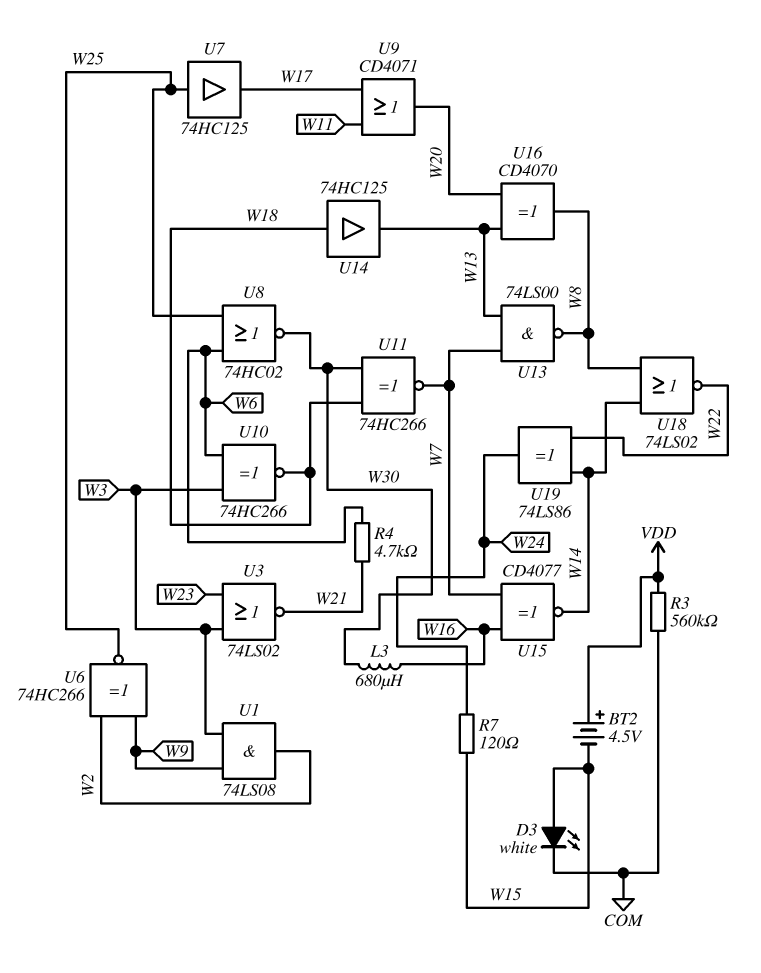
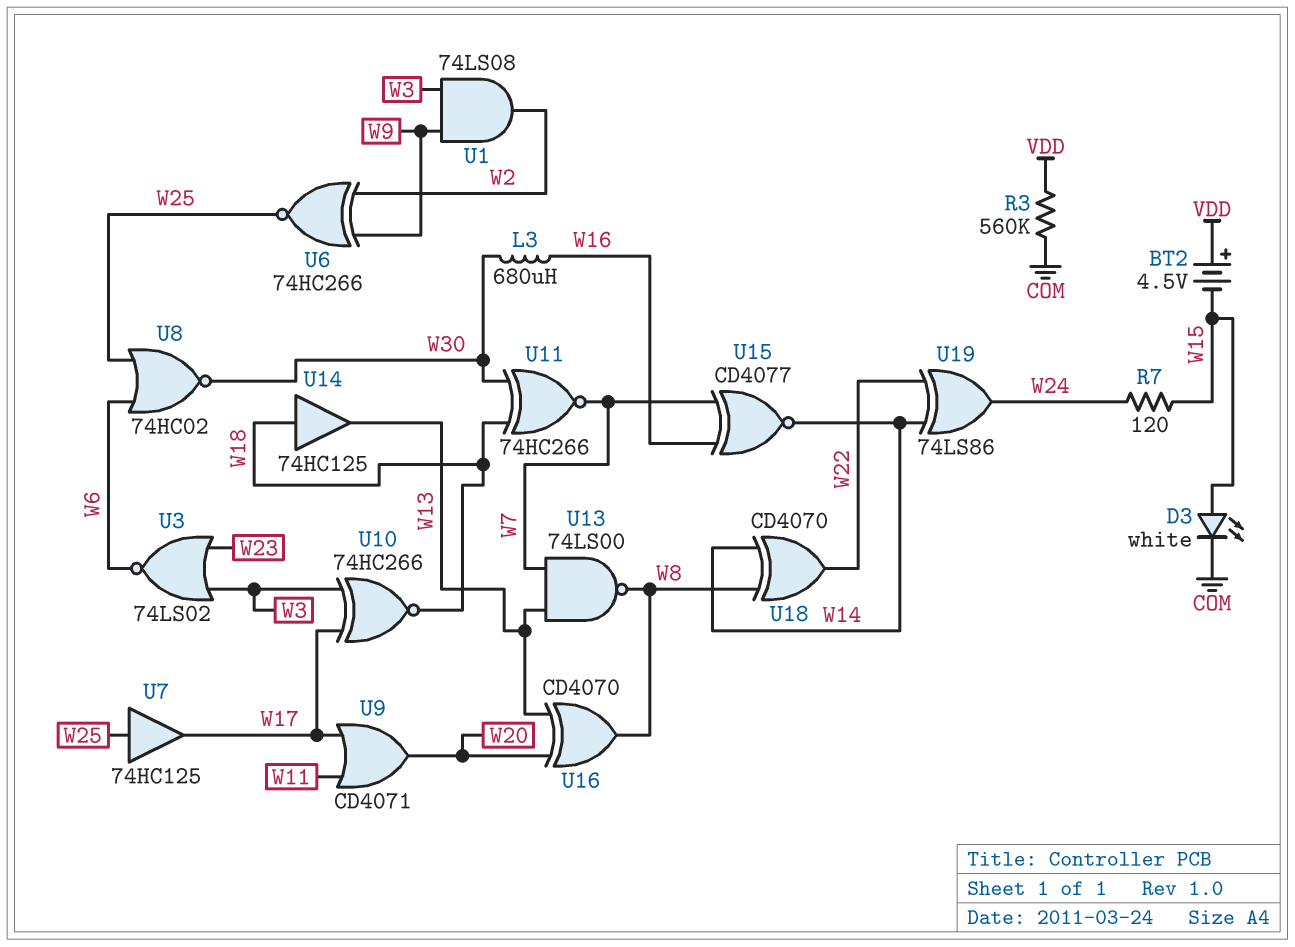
R4: 4.7k (W6, W21) -> none
U3: NOR 74LS02 (in W3, in W23, out W21) -> NOR 74LS02 (in W3, in W23, out W6)
U10: XNOR 74HC266 (in W3, in W6, out W18) -> XNOR 74HC266 (in W3, in W17, out W18)
U18: NOR 74LS02 (in W8, in W14, out W22) -> XOR CD4070 (in W8, in W14, out W22)

